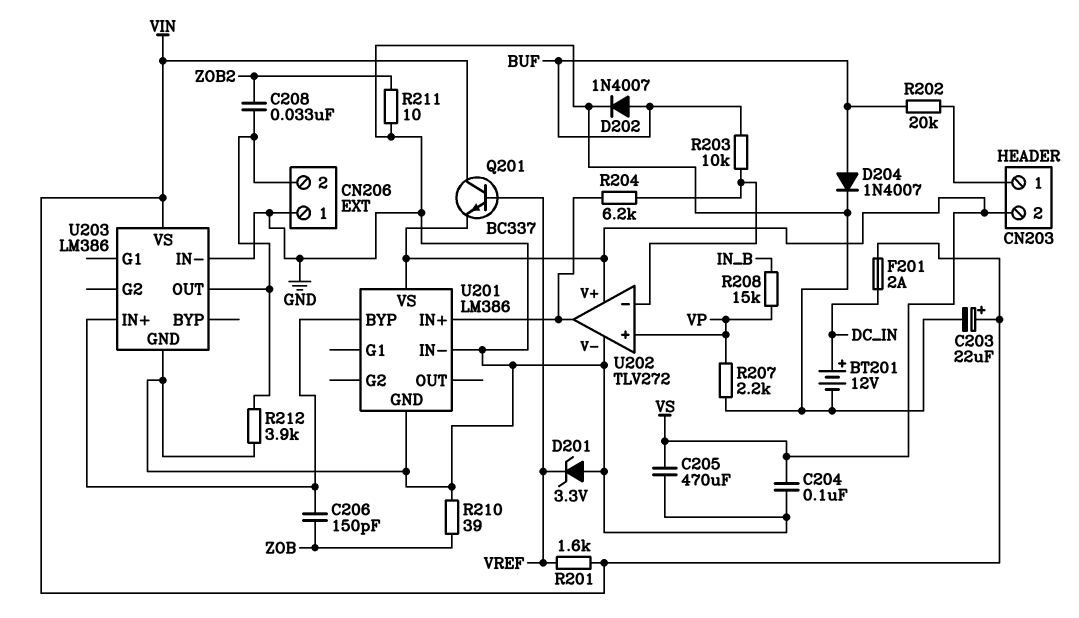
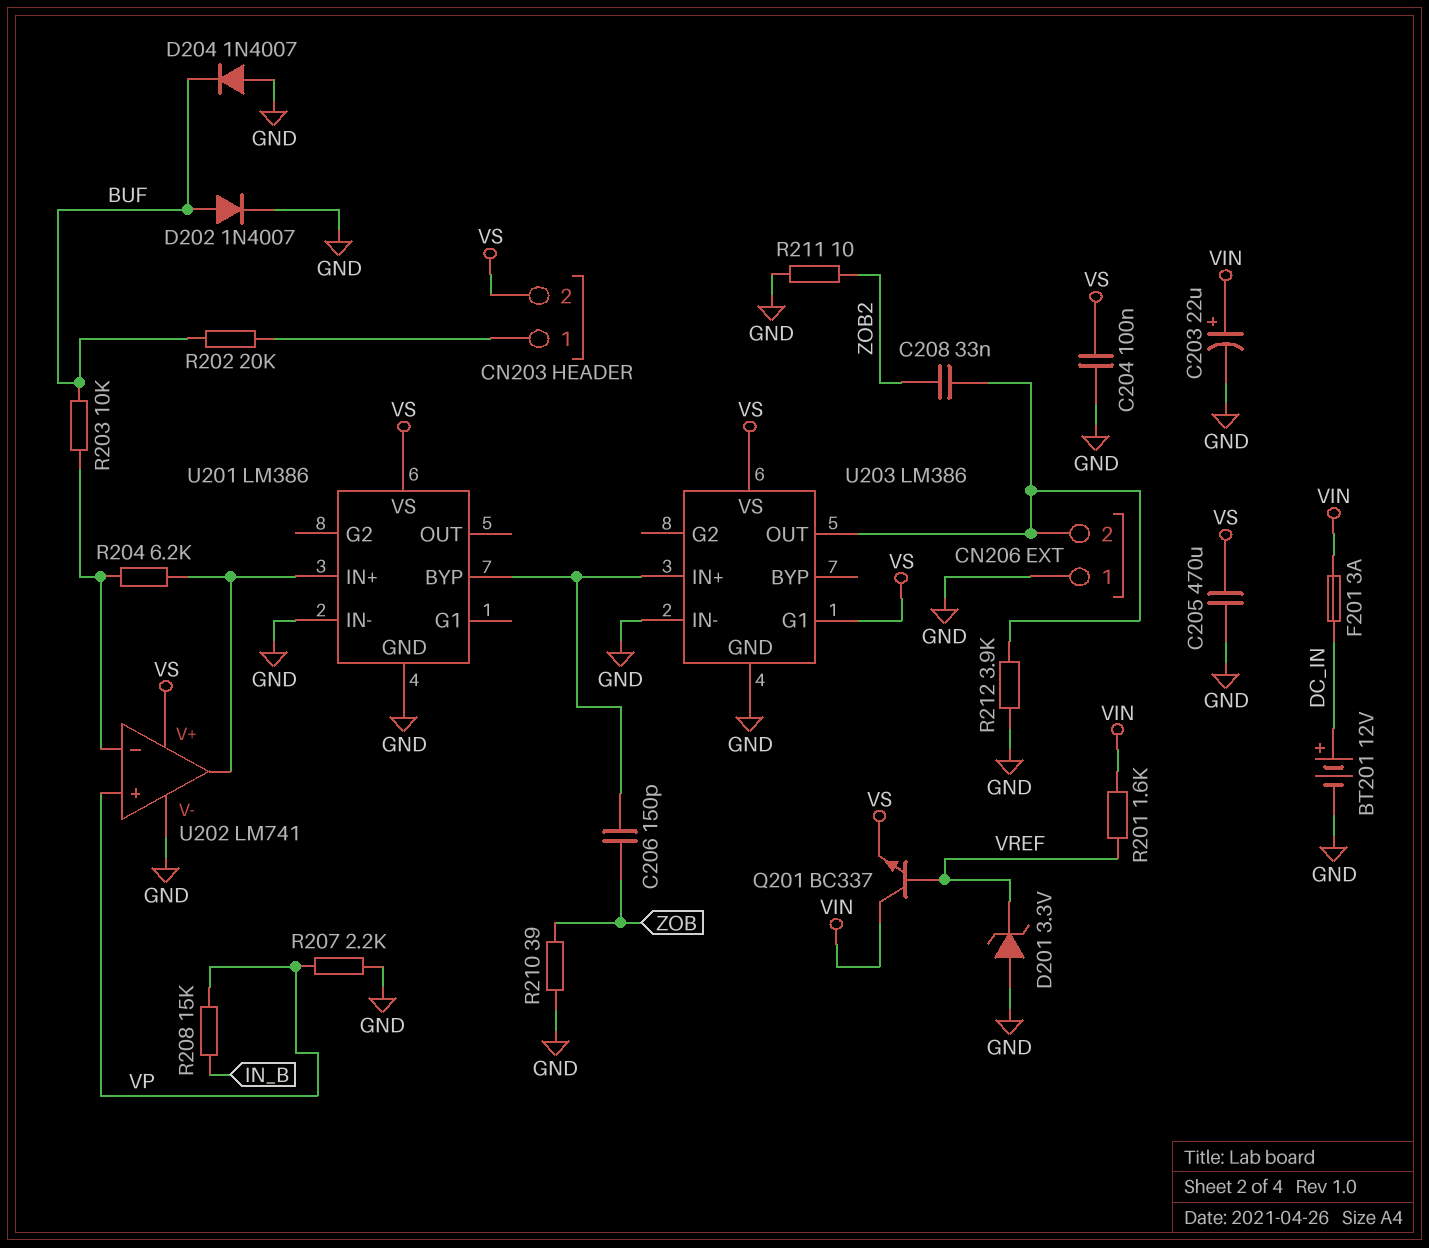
D204: diode 1N4007 (A BUF, K GND) -> diode 1N4007 (A GND, K BUF)
F201: 2A (DC_IN, VIN) -> 3A (DC_IN, VIN)
U202: TLV272 -> LM741
U203 pin G1: none -> VS
U203 pin VS: VIN -> VS

